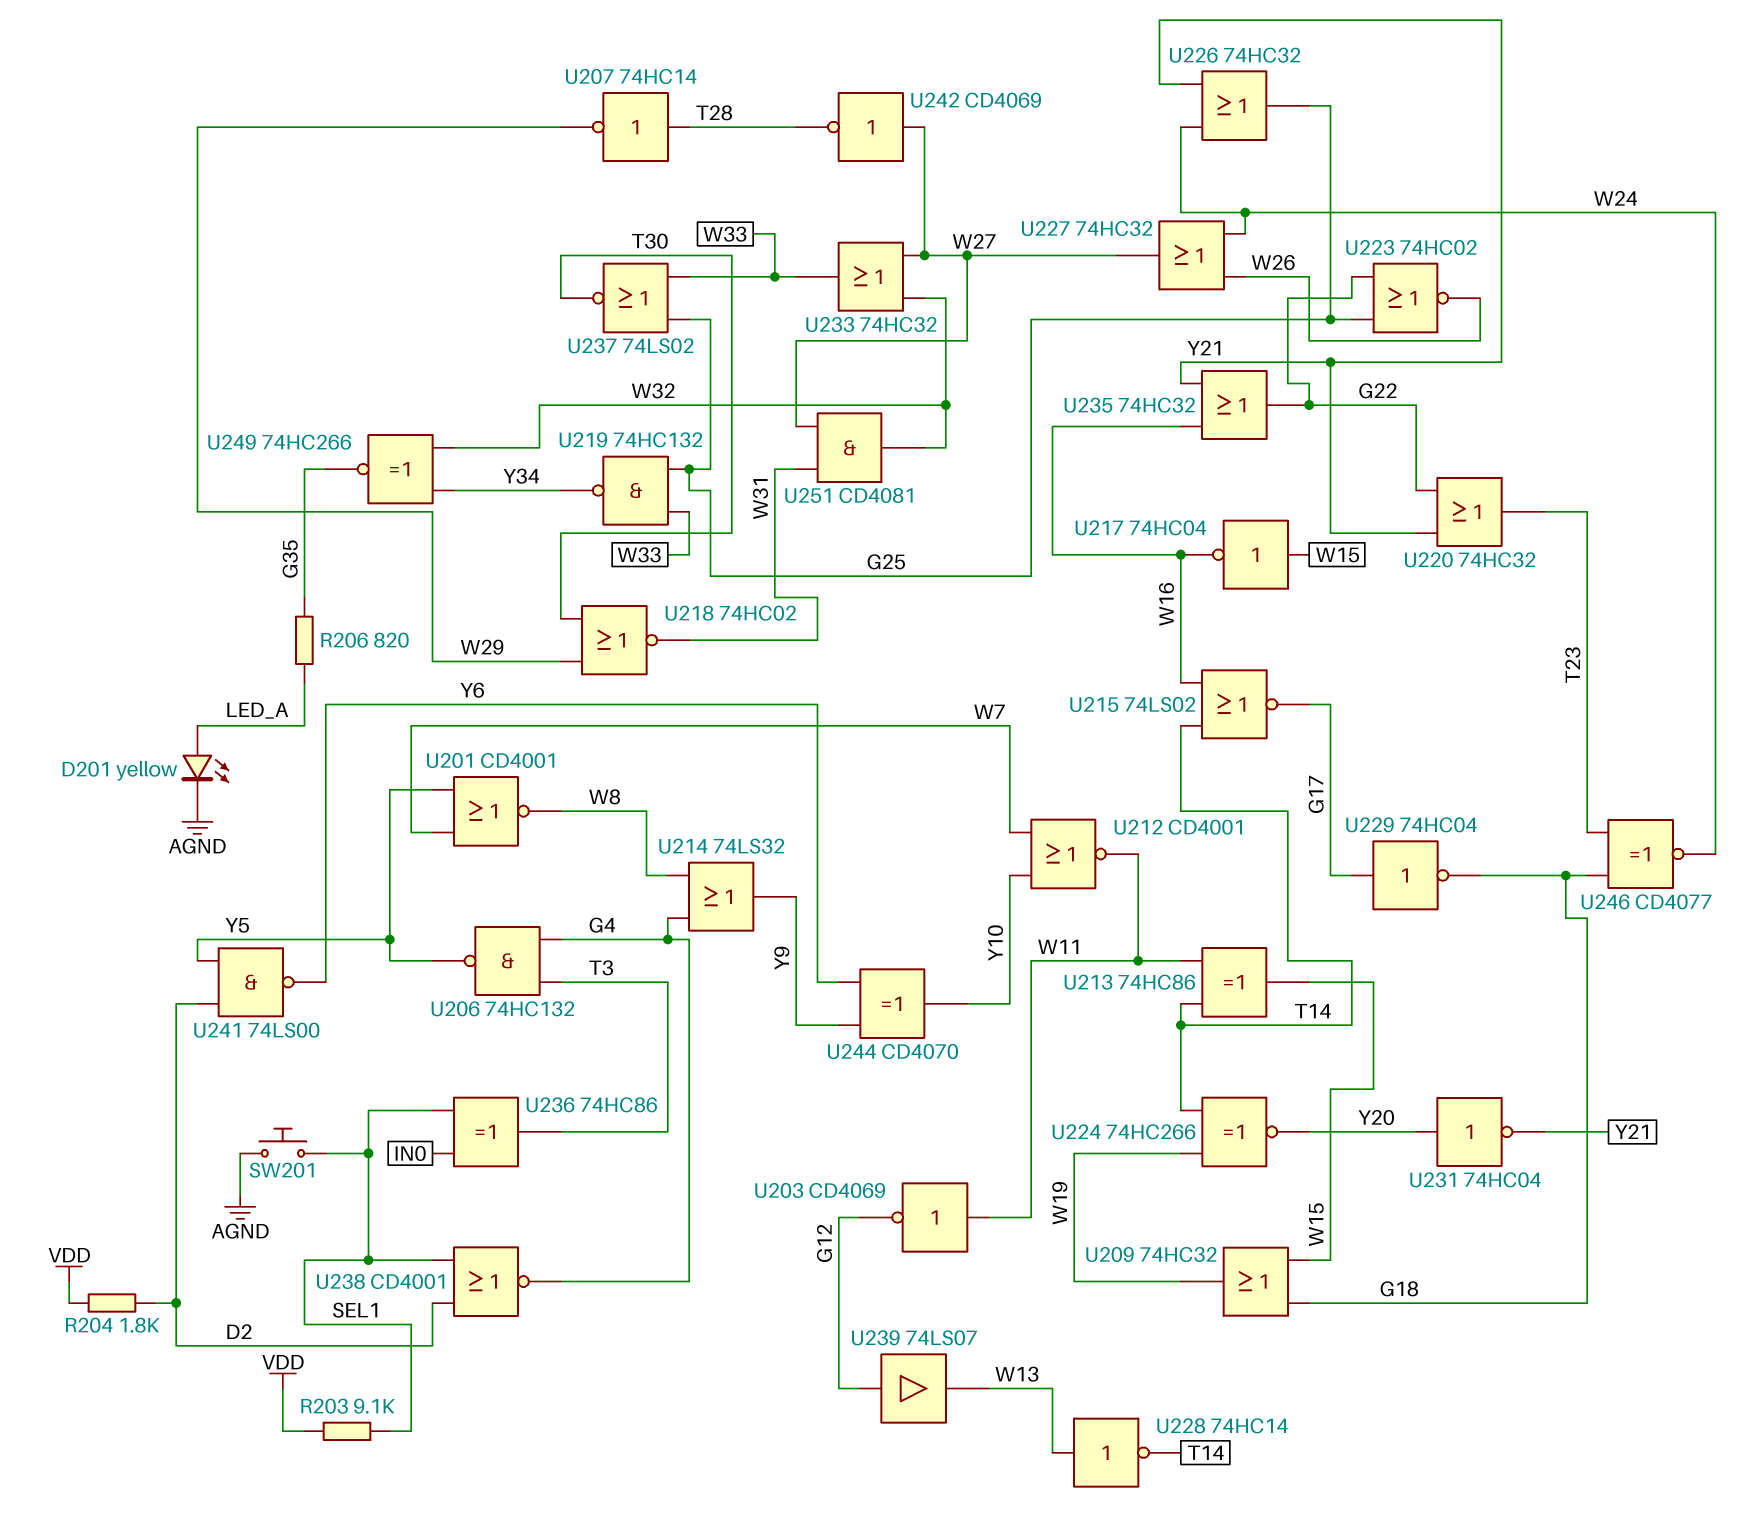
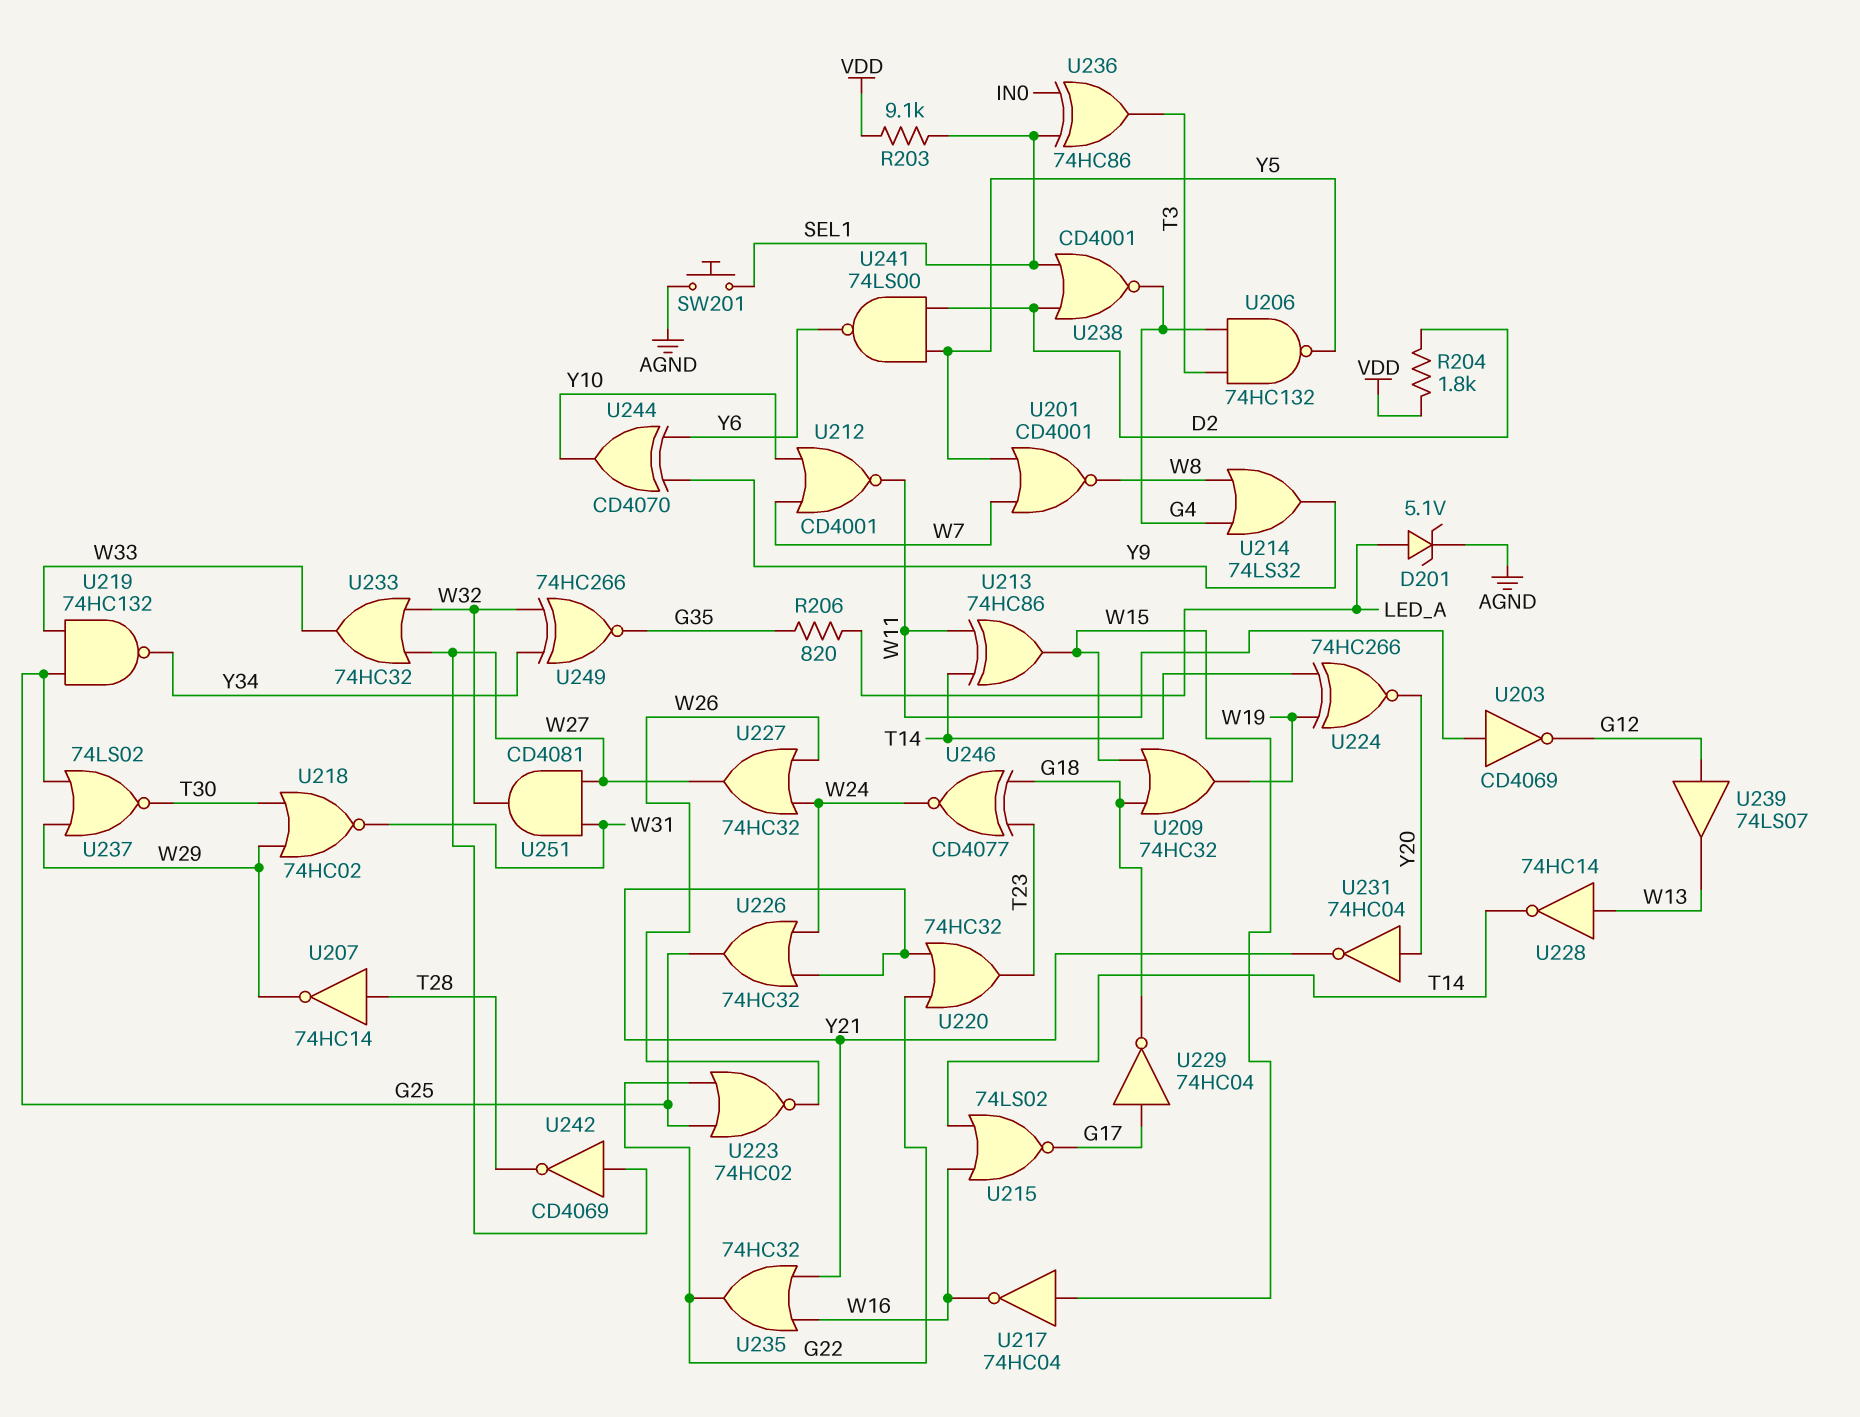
D201: LED yellow (A LED_A, K AGND) -> zener 5.1V (A LED_A, K AGND)
U237: NOR 74LS02 (in G25, in W33, out T30) -> NOR 74LS02 (in G25, in W29, out T30)

